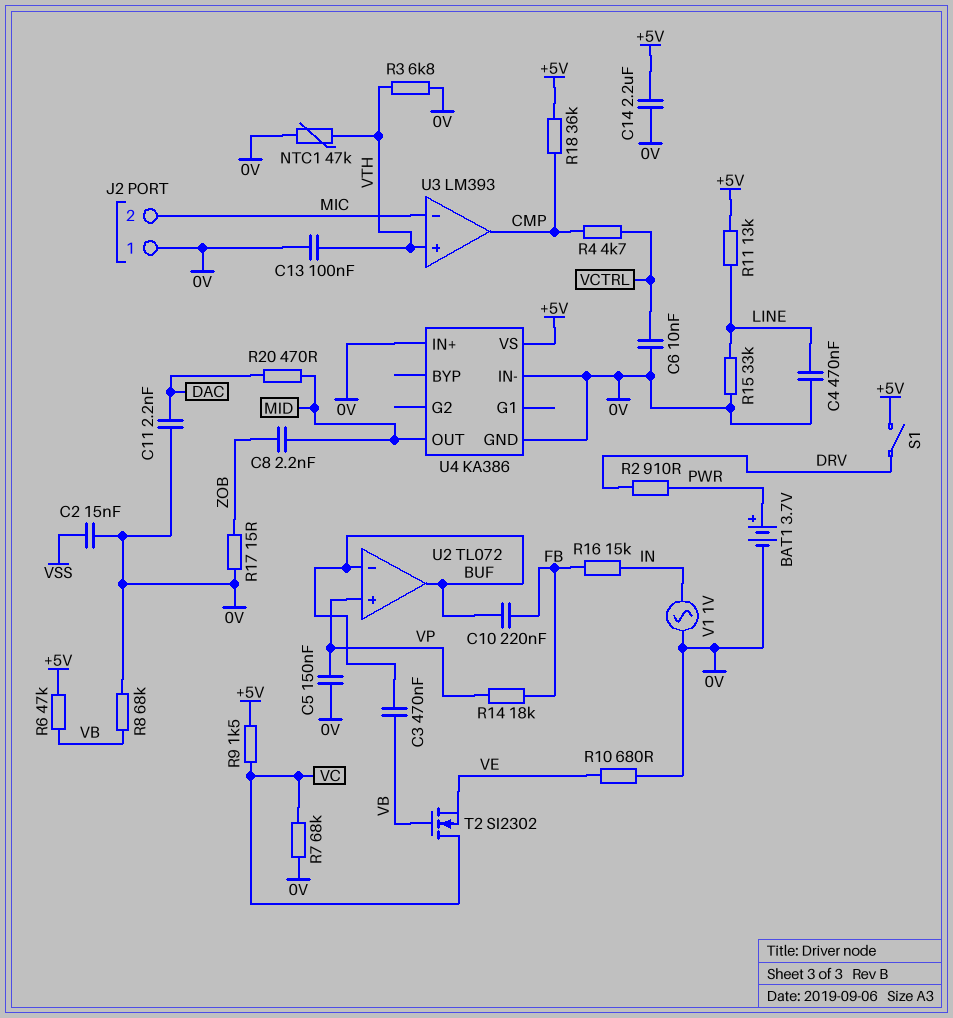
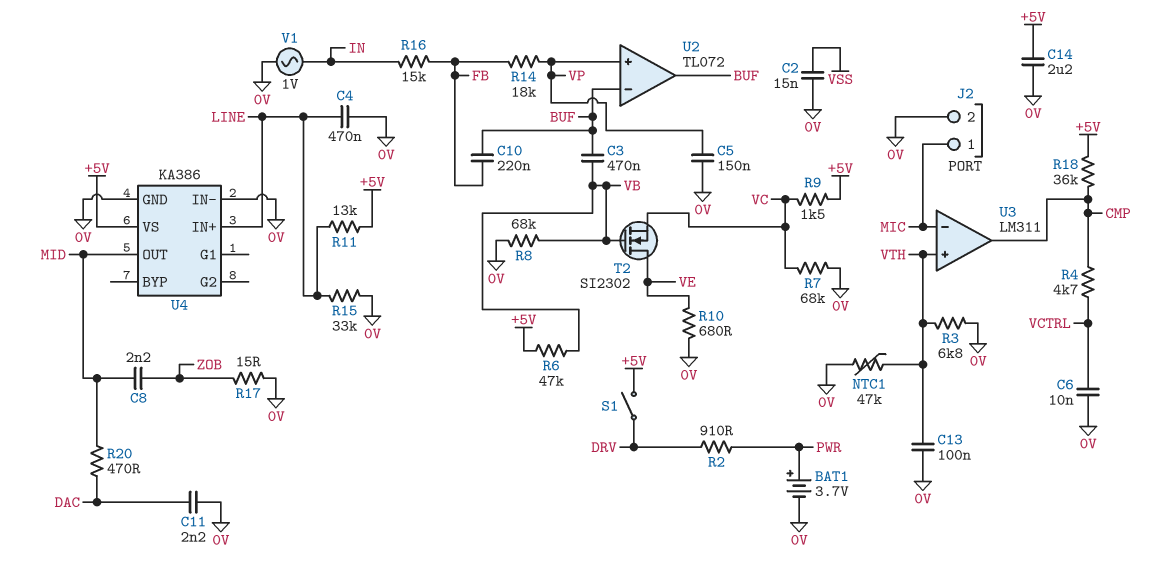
J2 pin 1: 0V -> MIC
J2 pin 2: MIC -> 0V
T2: NMOS SI2302 (G VB, D VC, S VE) -> NMOS SI2302 (G VB, D VE, S VC)
U3: LM393 -> LM311
U4 pin IN+: 0V -> LINE

